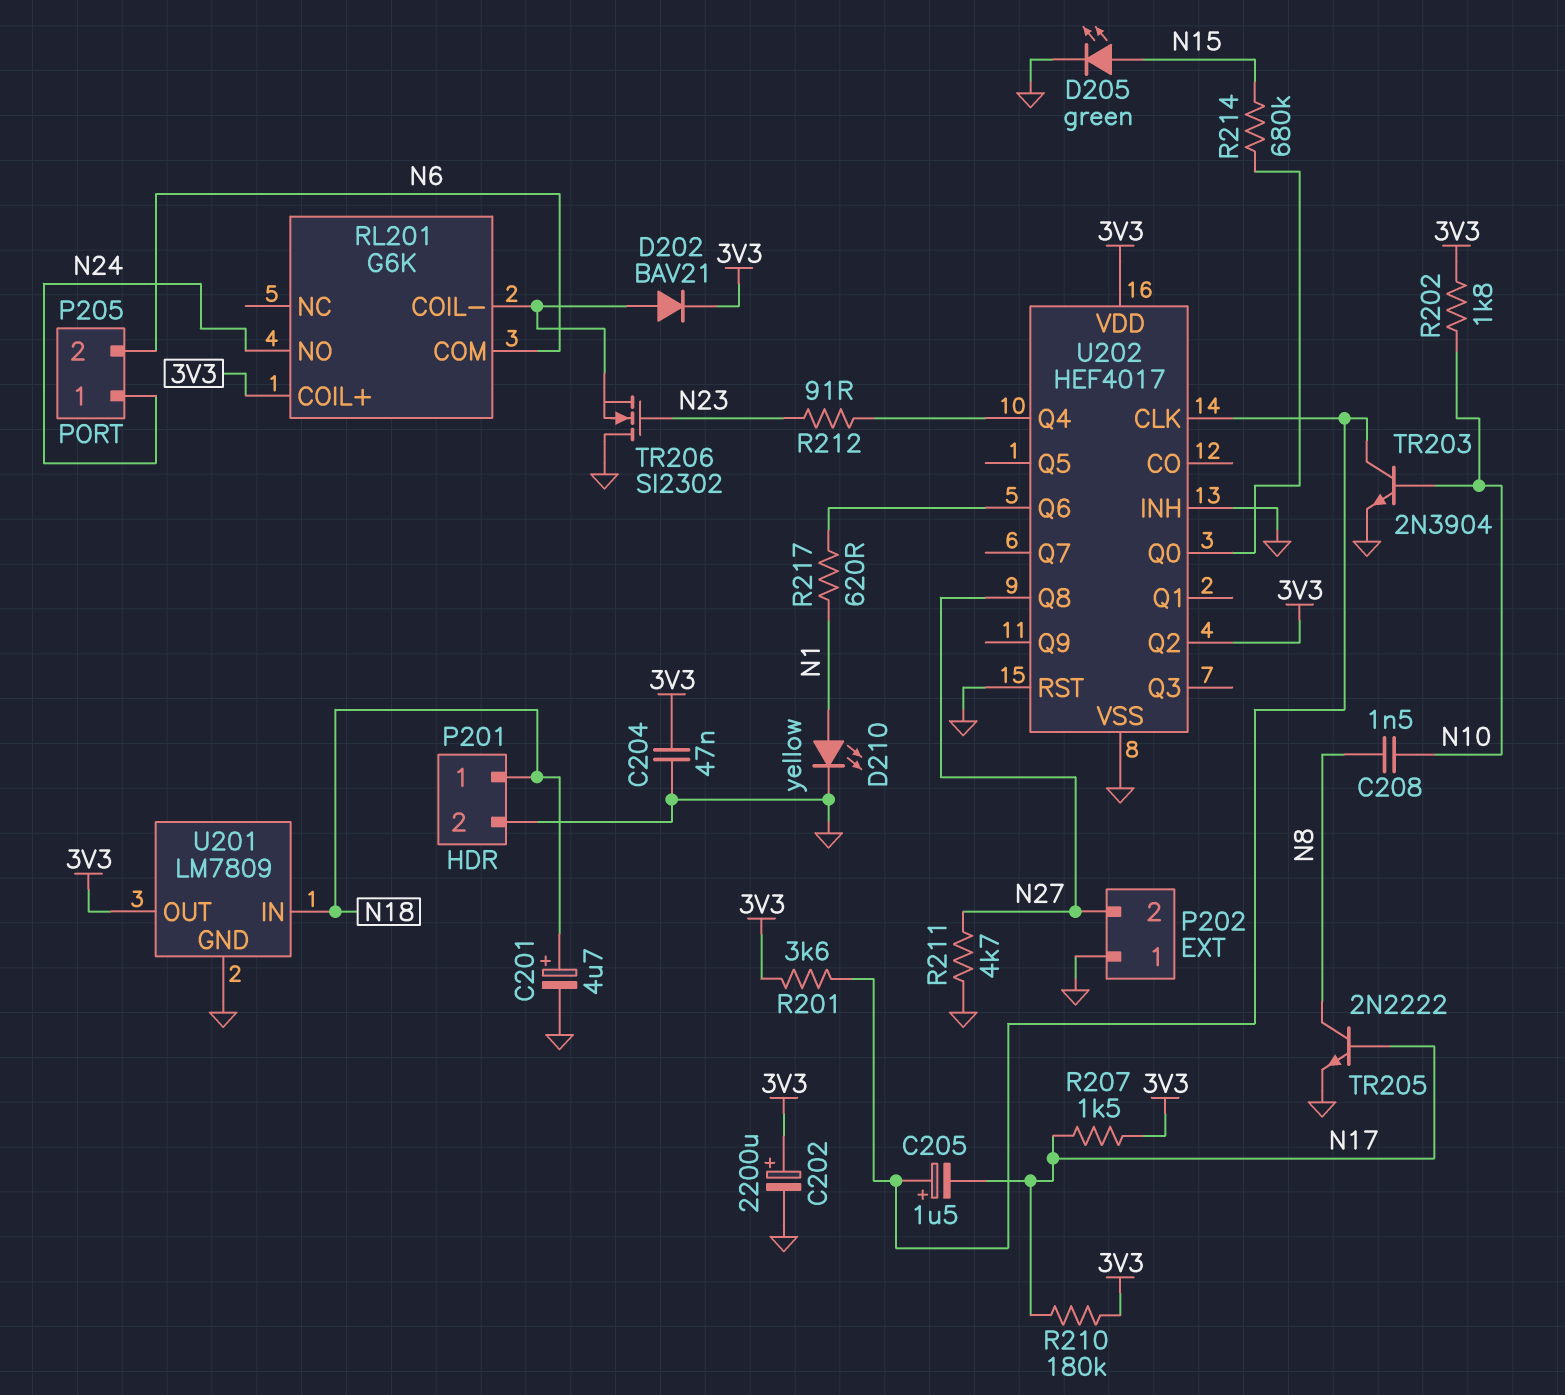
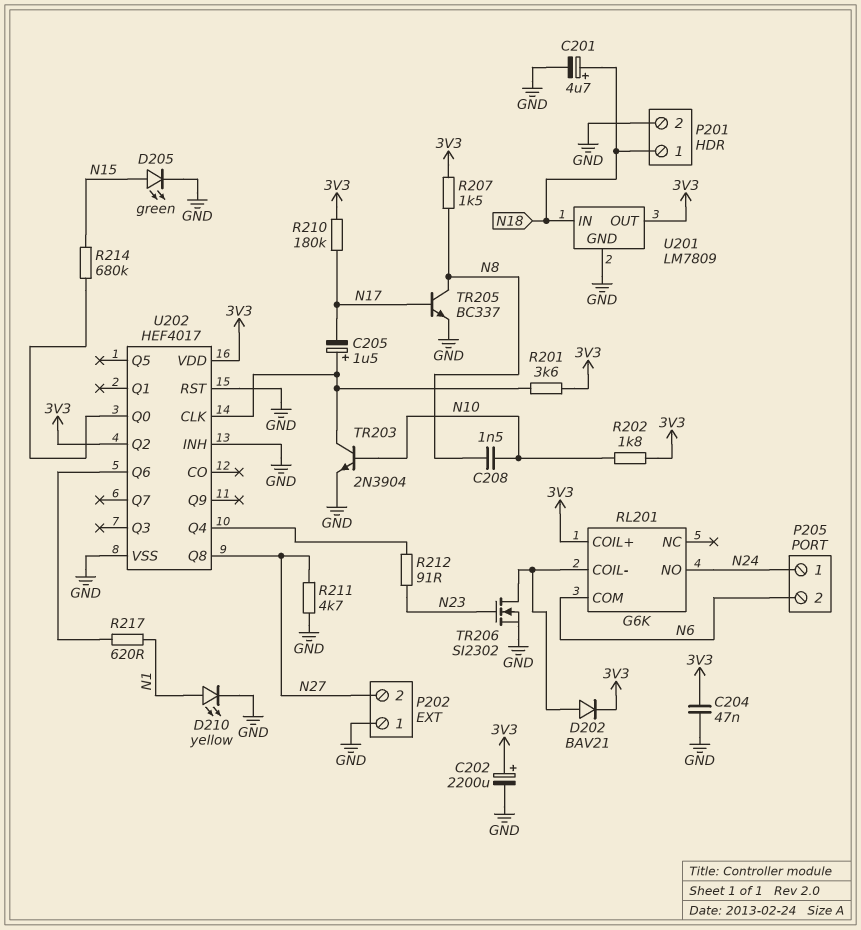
R207: 1.5k (3V3, N17) -> 1.5k (3V3, N8)
TR205: NPN 2N2222 (B N17, C N8, E GND) -> NPN BC337 (B N17, C N8, E GND)
TR206: NMOS SI2302 (G N23, D GND, S RL201/COIL-) -> NMOS SI2302 (G N23, D RL201/COIL-, S GND)

